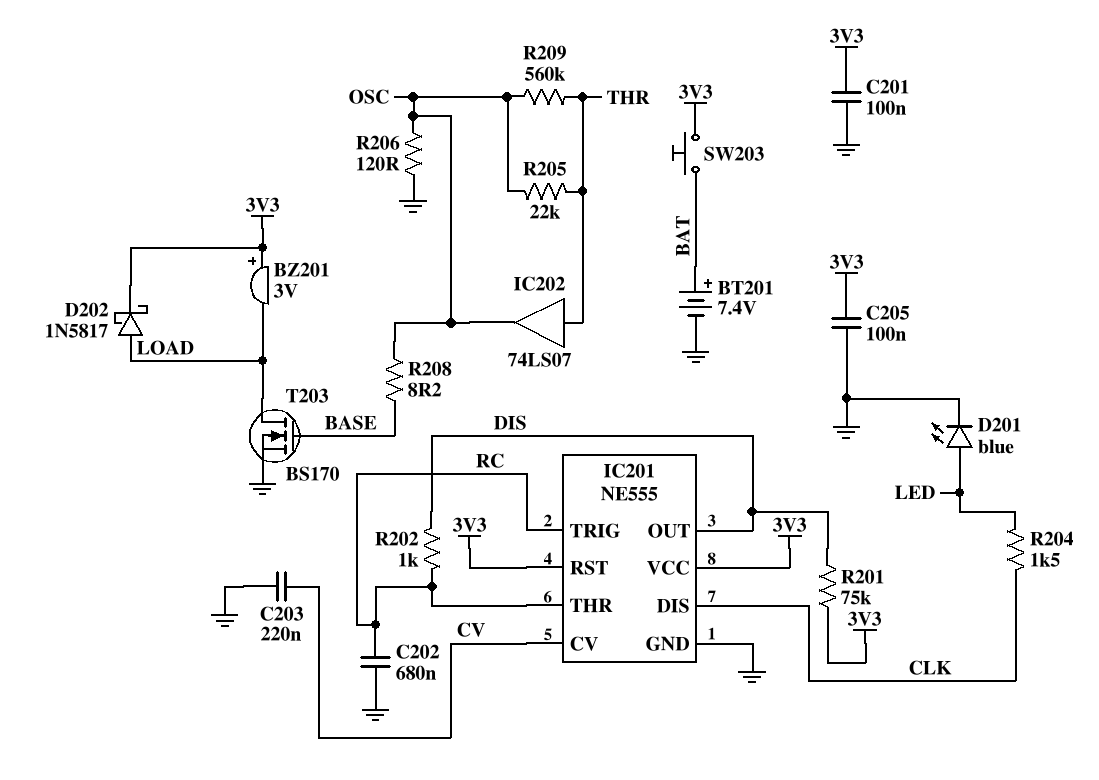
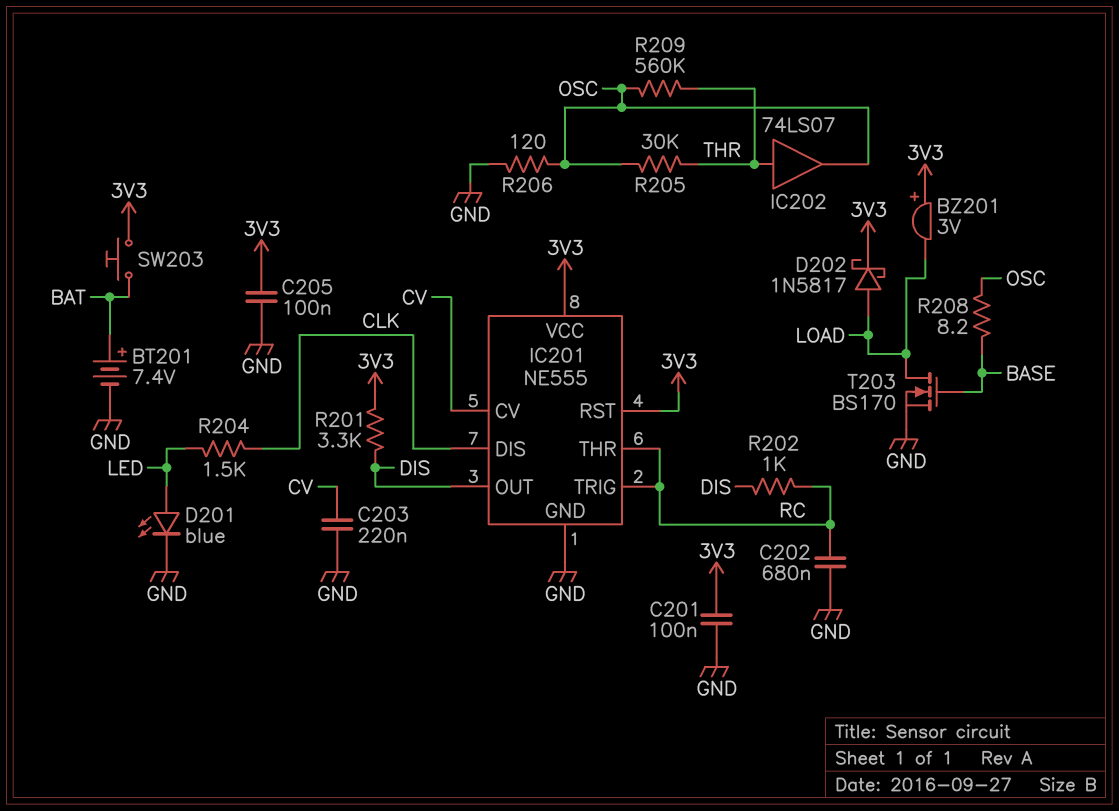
R201: 75k (3V3, DIS) -> 3.3k (3V3, DIS)
R205: 22k (OSC, THR) -> 30k (OSC, THR)

